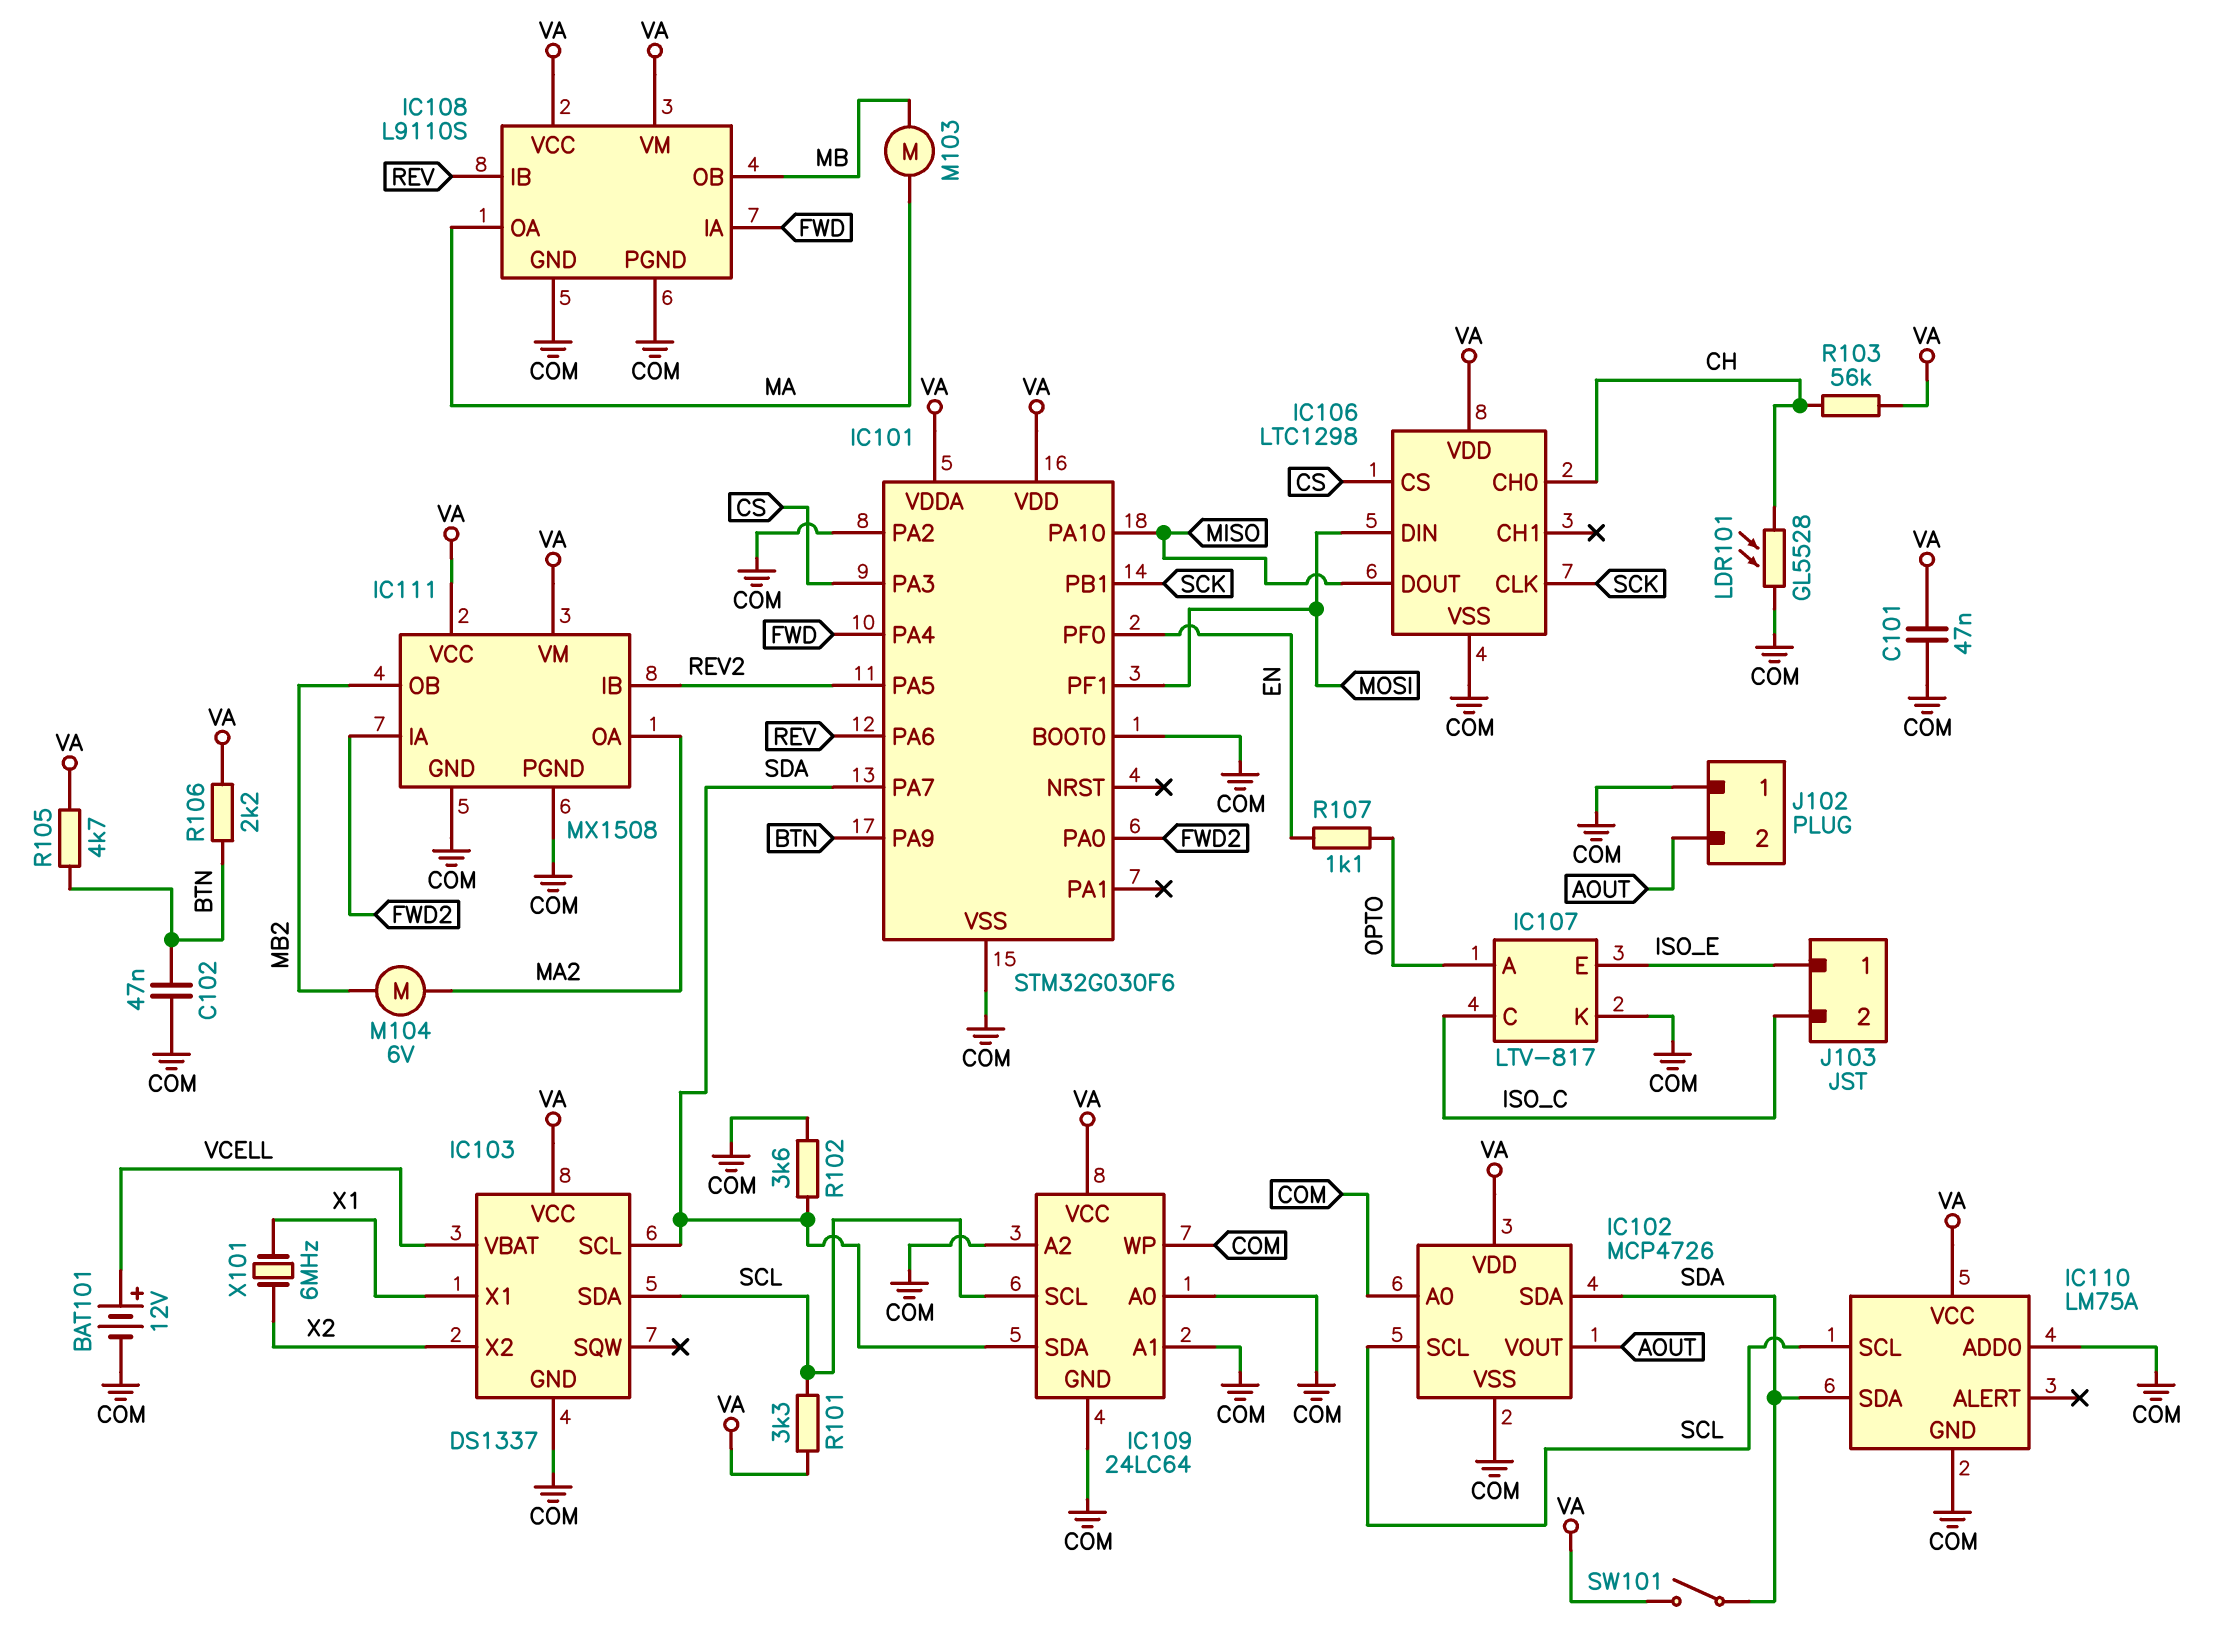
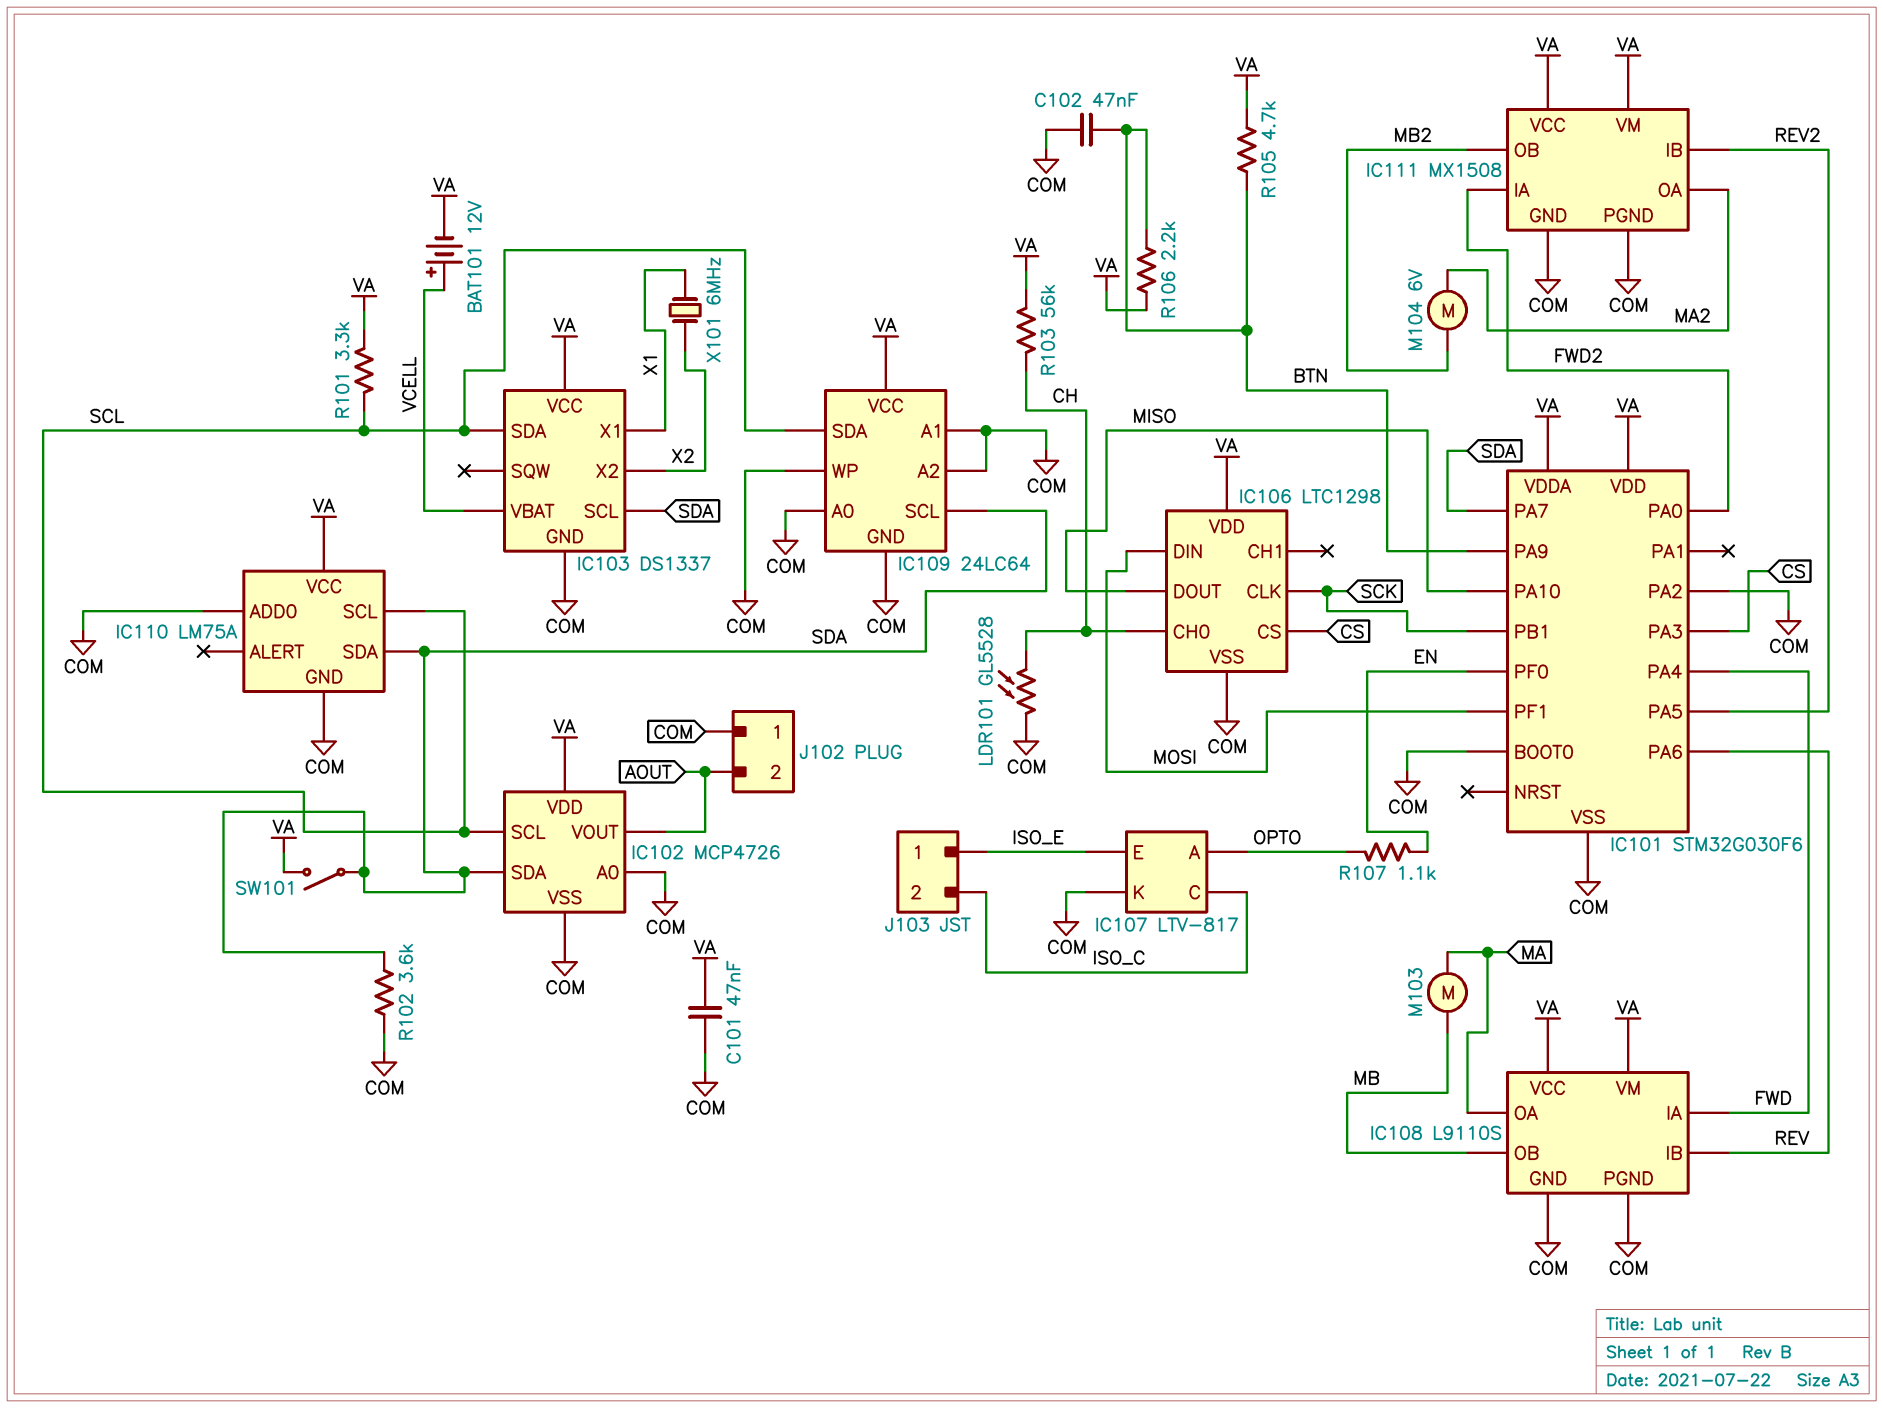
BAT101: 12V (plus VCELL, minus COM) -> 12V (plus VCELL, minus VA)
IC109 pin SCL: SCL -> SDA
IC109 pin SDA: SDA -> SCL

